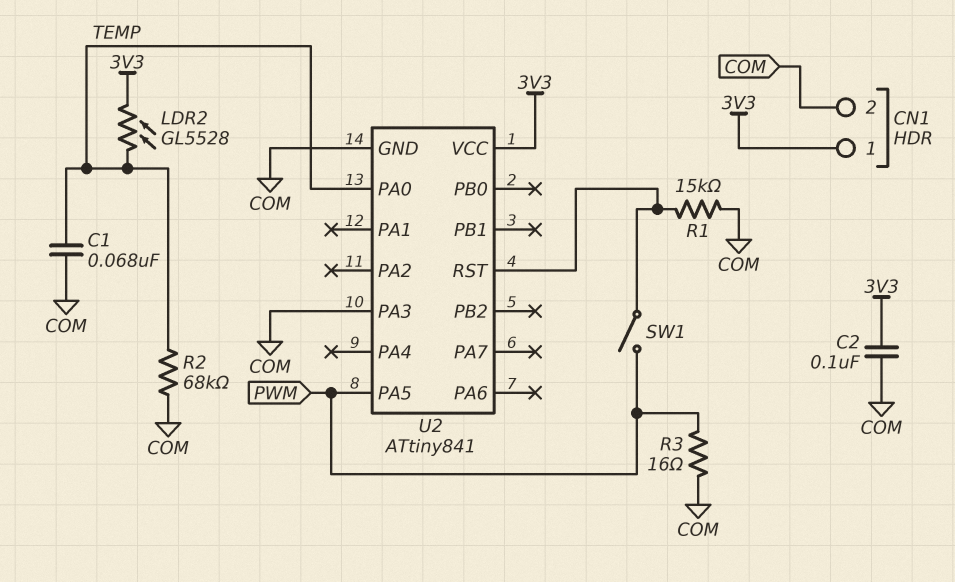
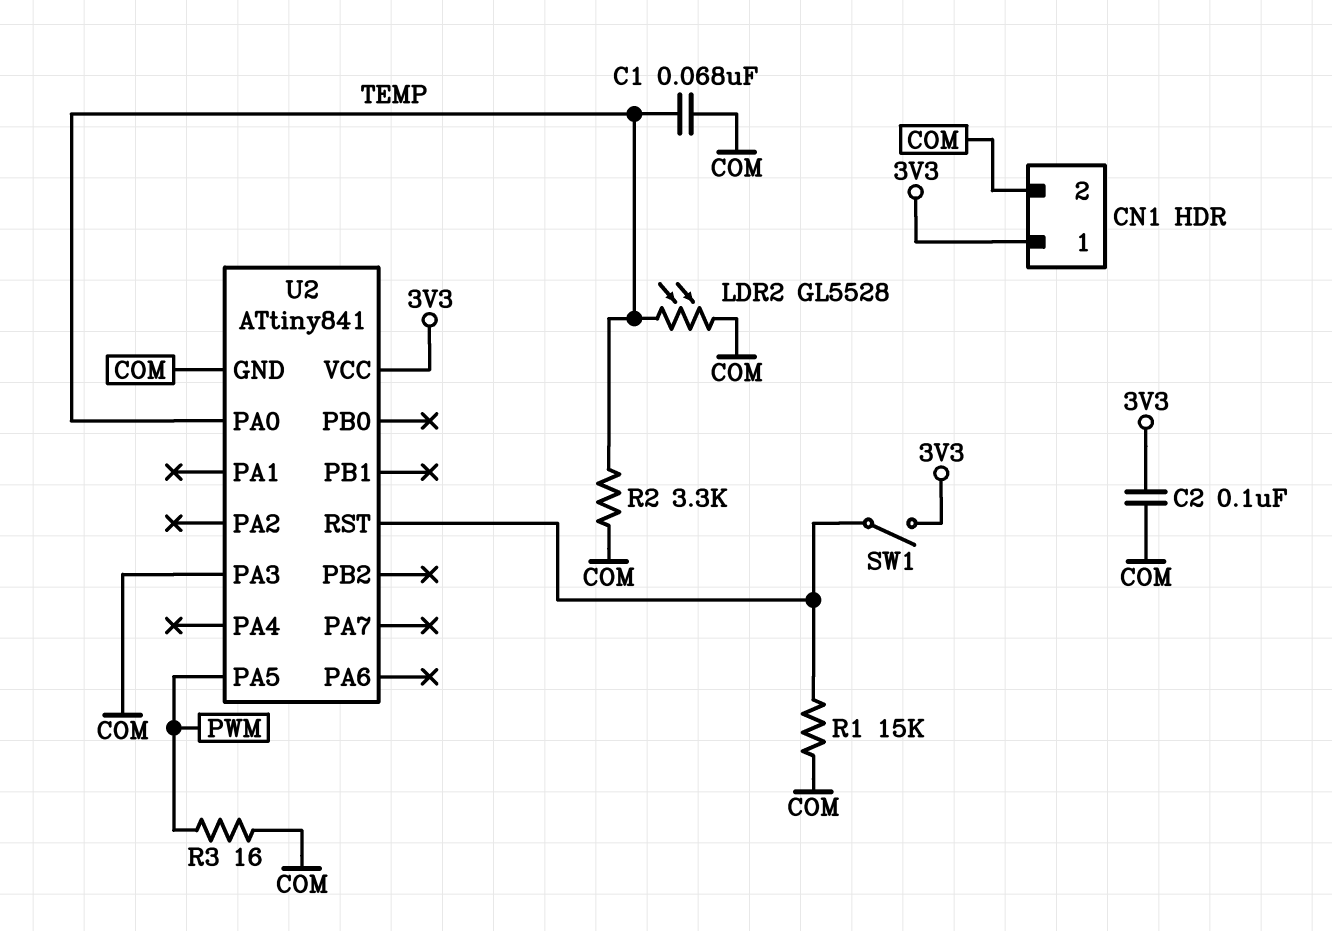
LDR2: GL5528 (3V3, TEMP) -> GL5528 (COM, TEMP)
R2: 68k (COM, TEMP) -> 3.3k (COM, TEMP)
SW1: switch (PWM, U2/RST) -> switch (3V3, U2/RST)

